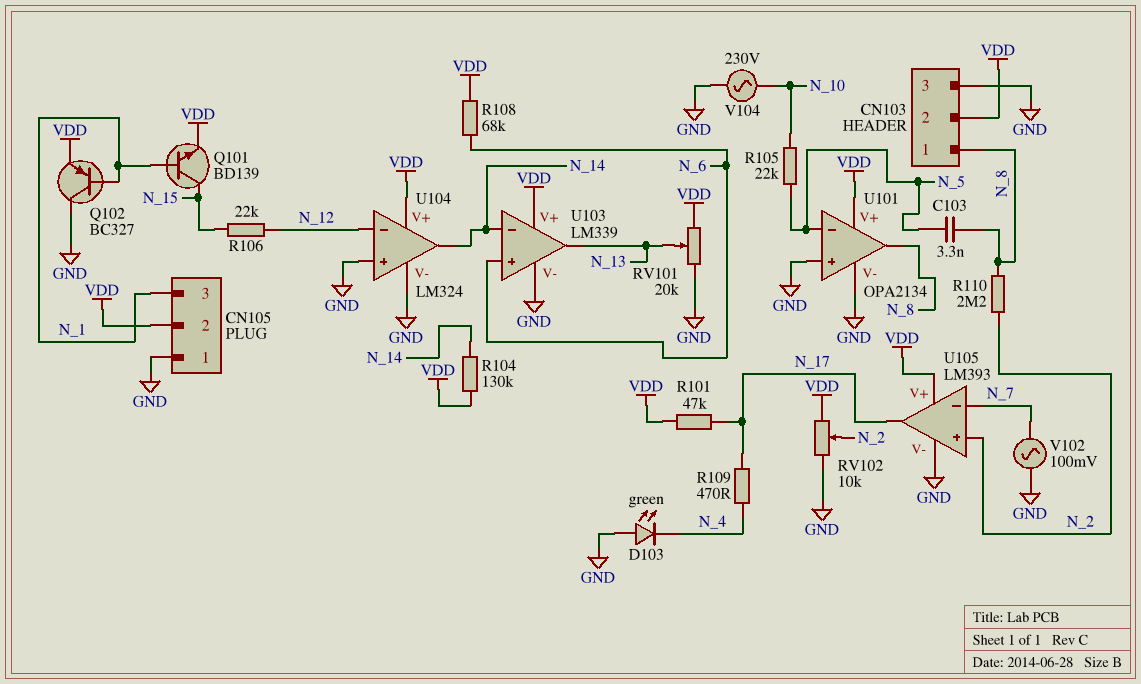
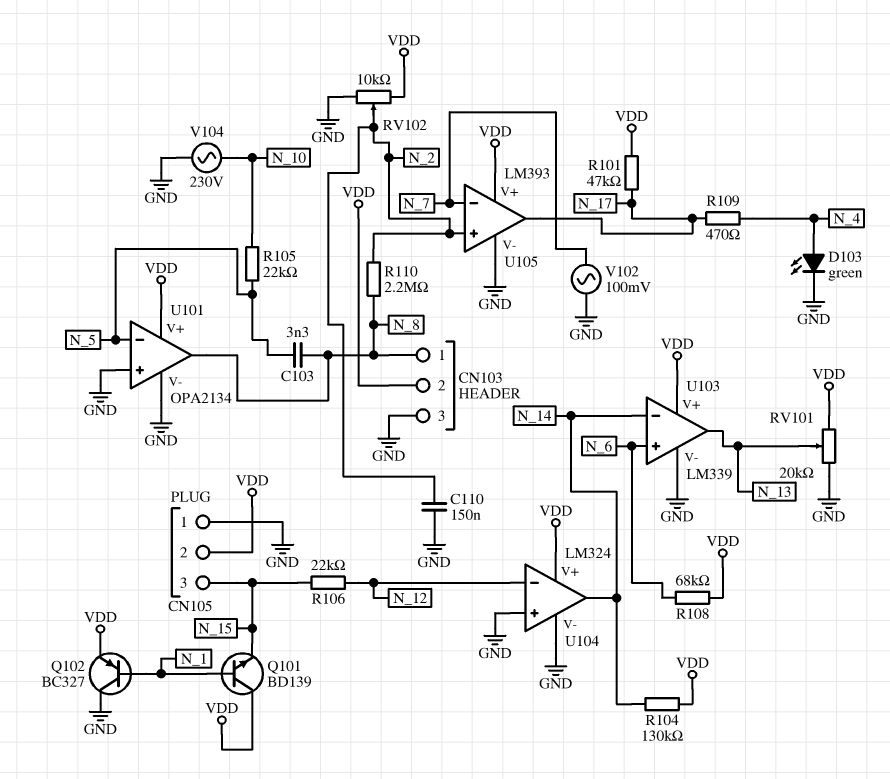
C110: none -> 150nF (GND, N_2)
CN105 pin 3: N_1 -> N_15
D103: LED green (A GND, K N_4) -> LED green (A N_4, K GND)
Q101: NPN BD139 (B N_1, C N_15, E VDD) -> NPN BD139 (B N_1, C VDD, E N_15)

